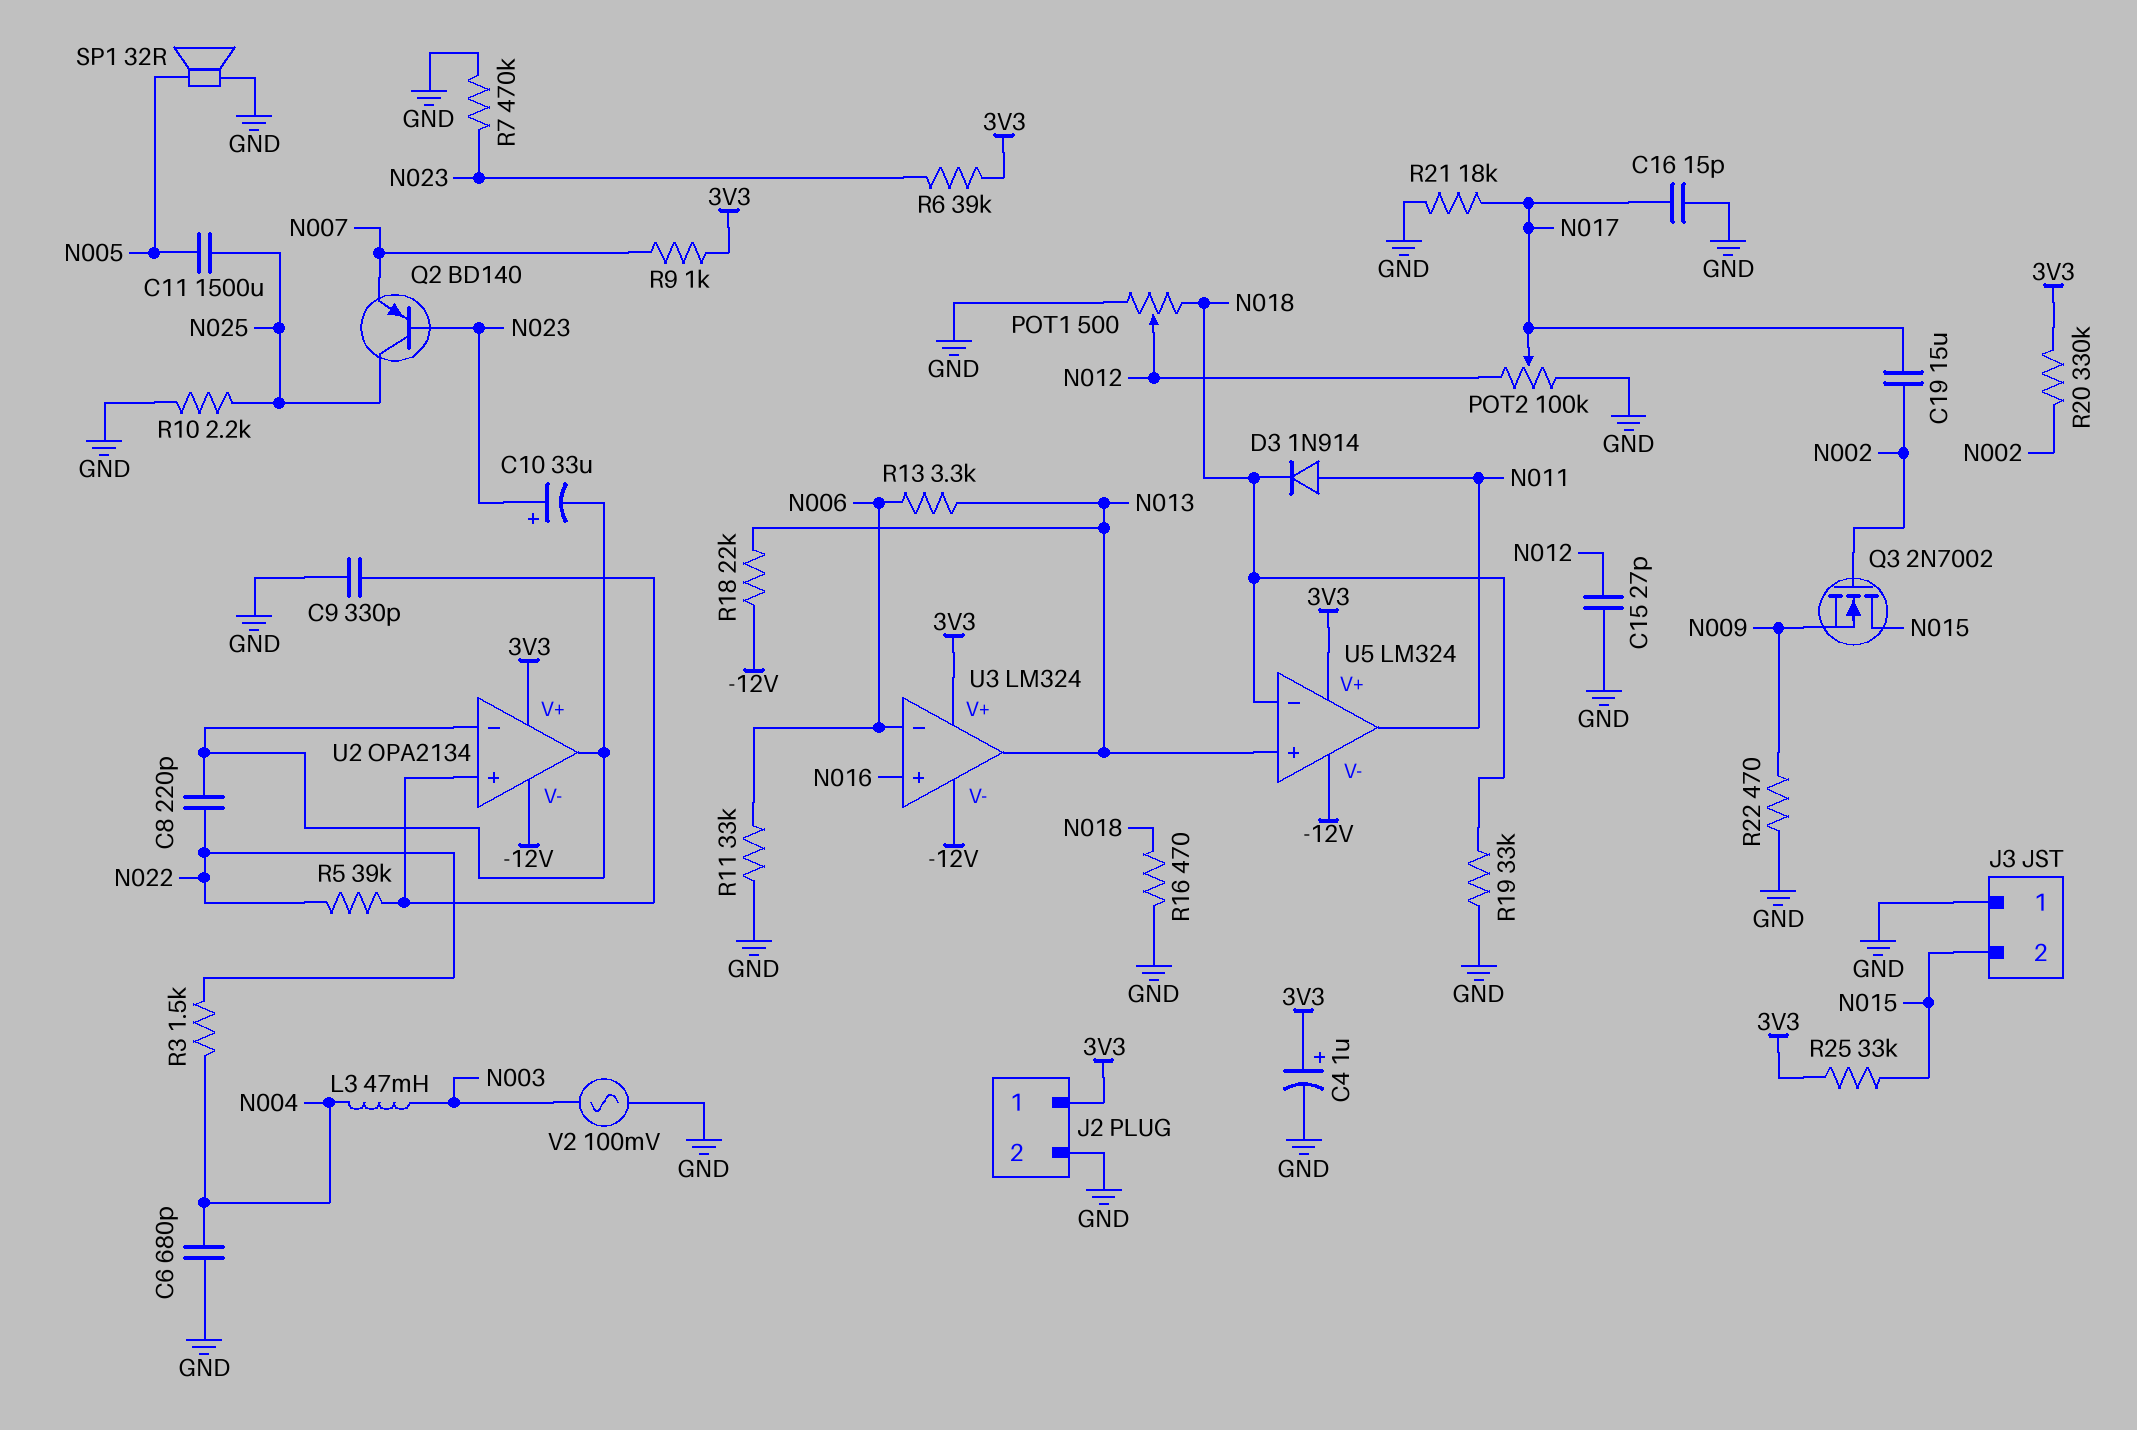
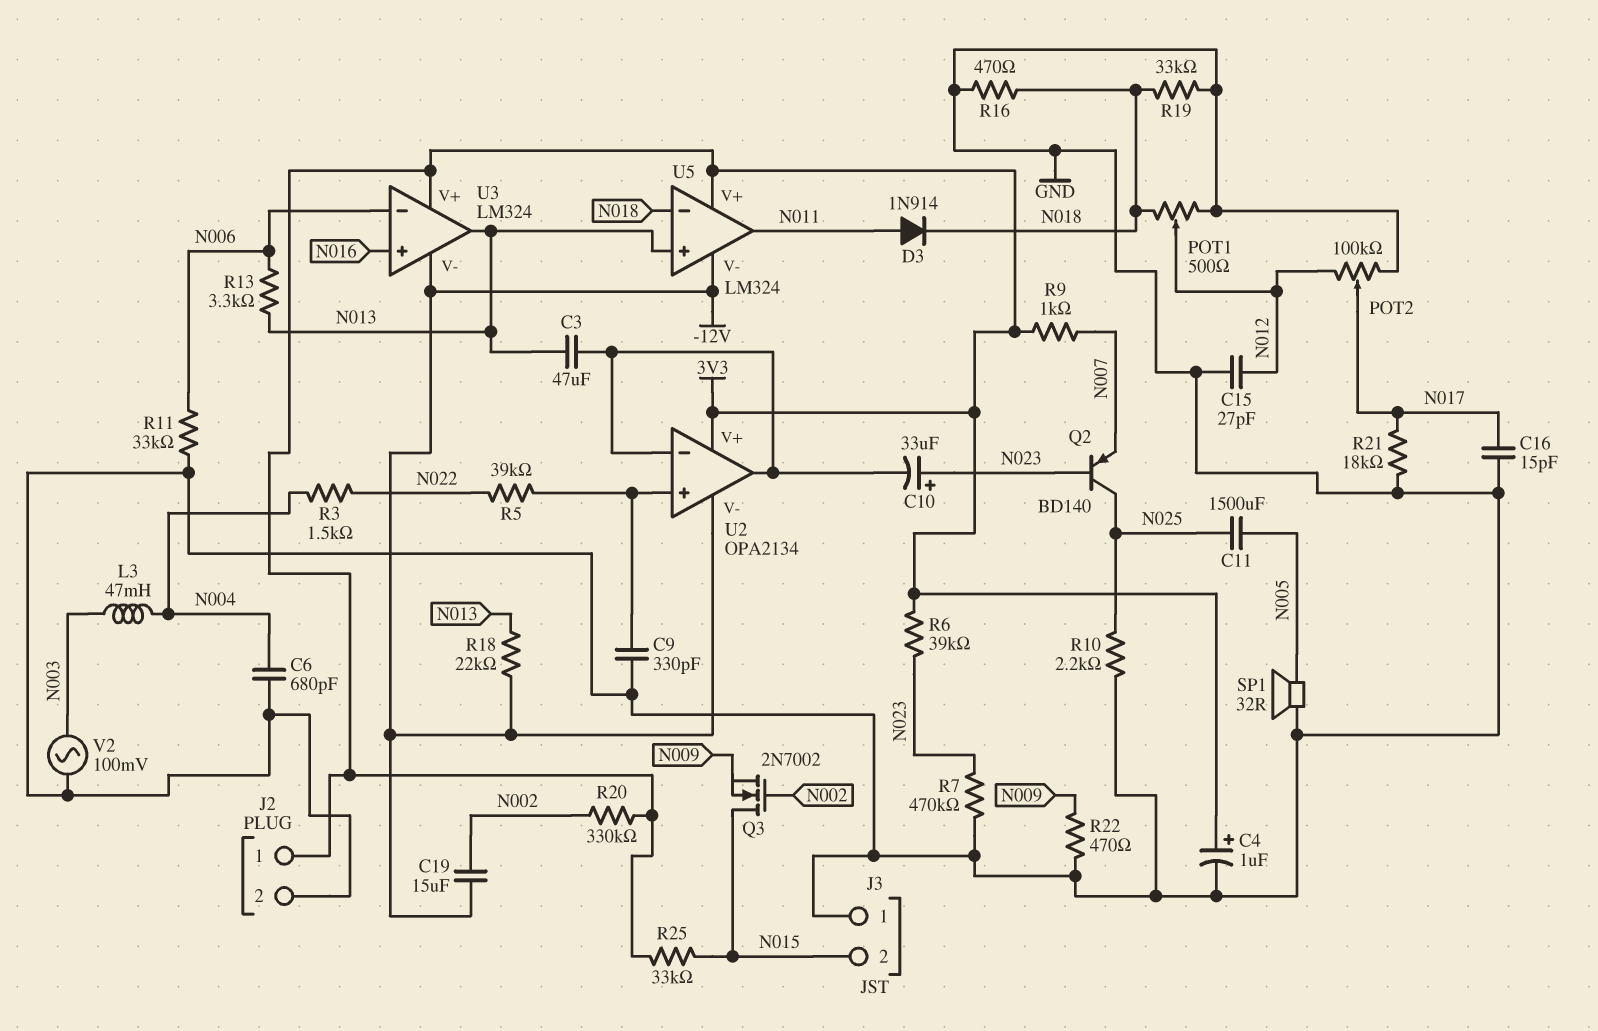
C3: none -> 47uF (N013, U2/in-)
C8: 220pF (N022, U2/in-) -> none
C19: 15uF (N002, N017) -> 15uF (-12V, N002)

